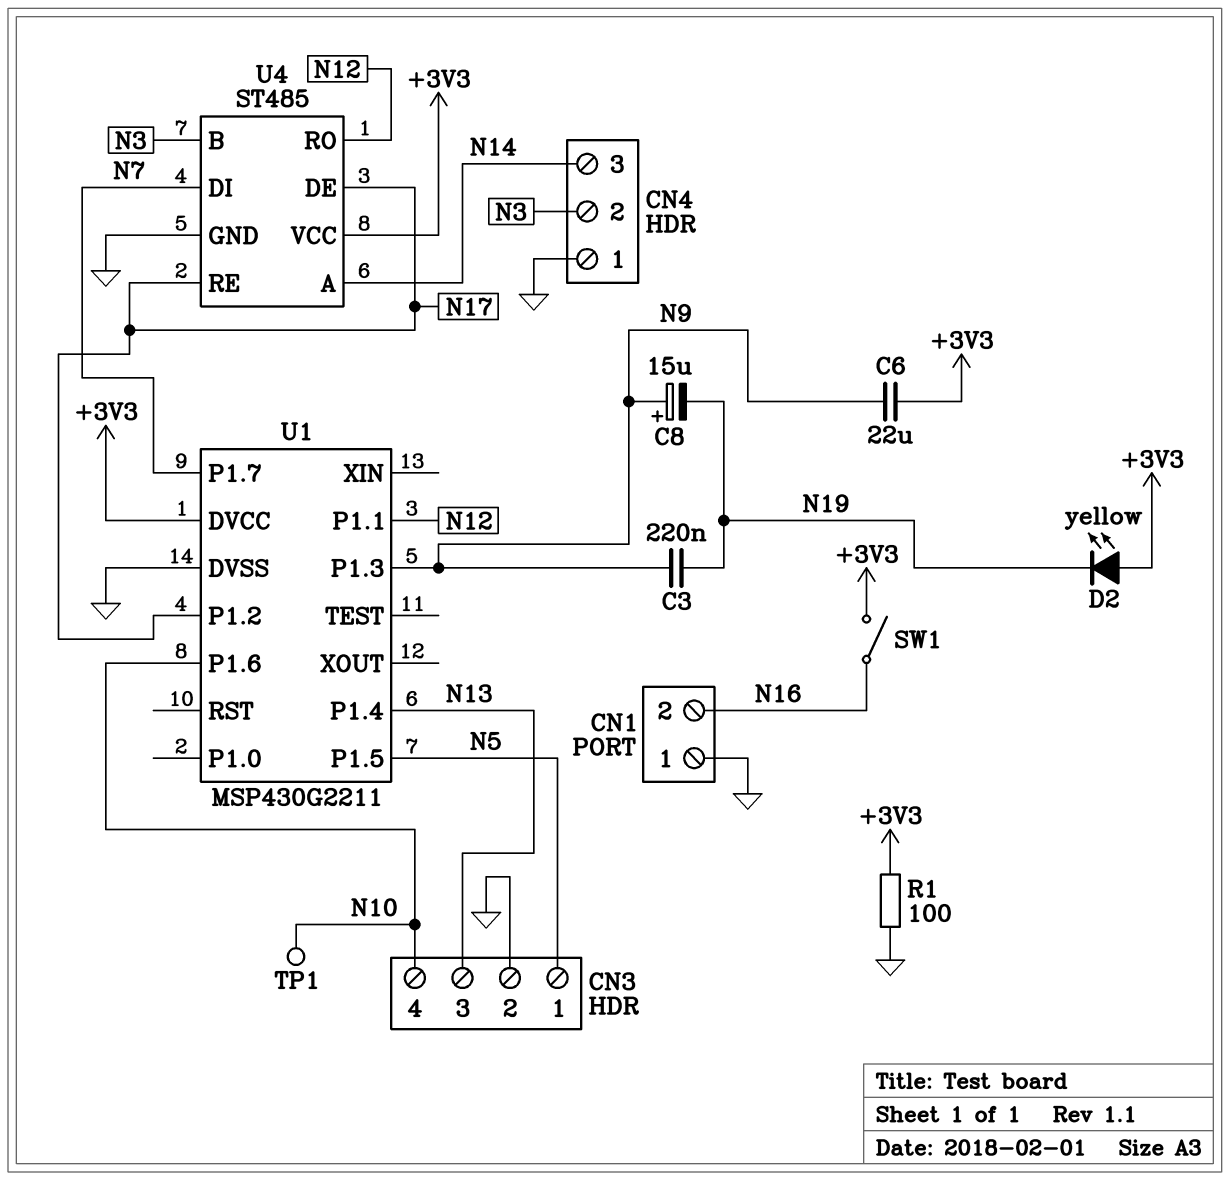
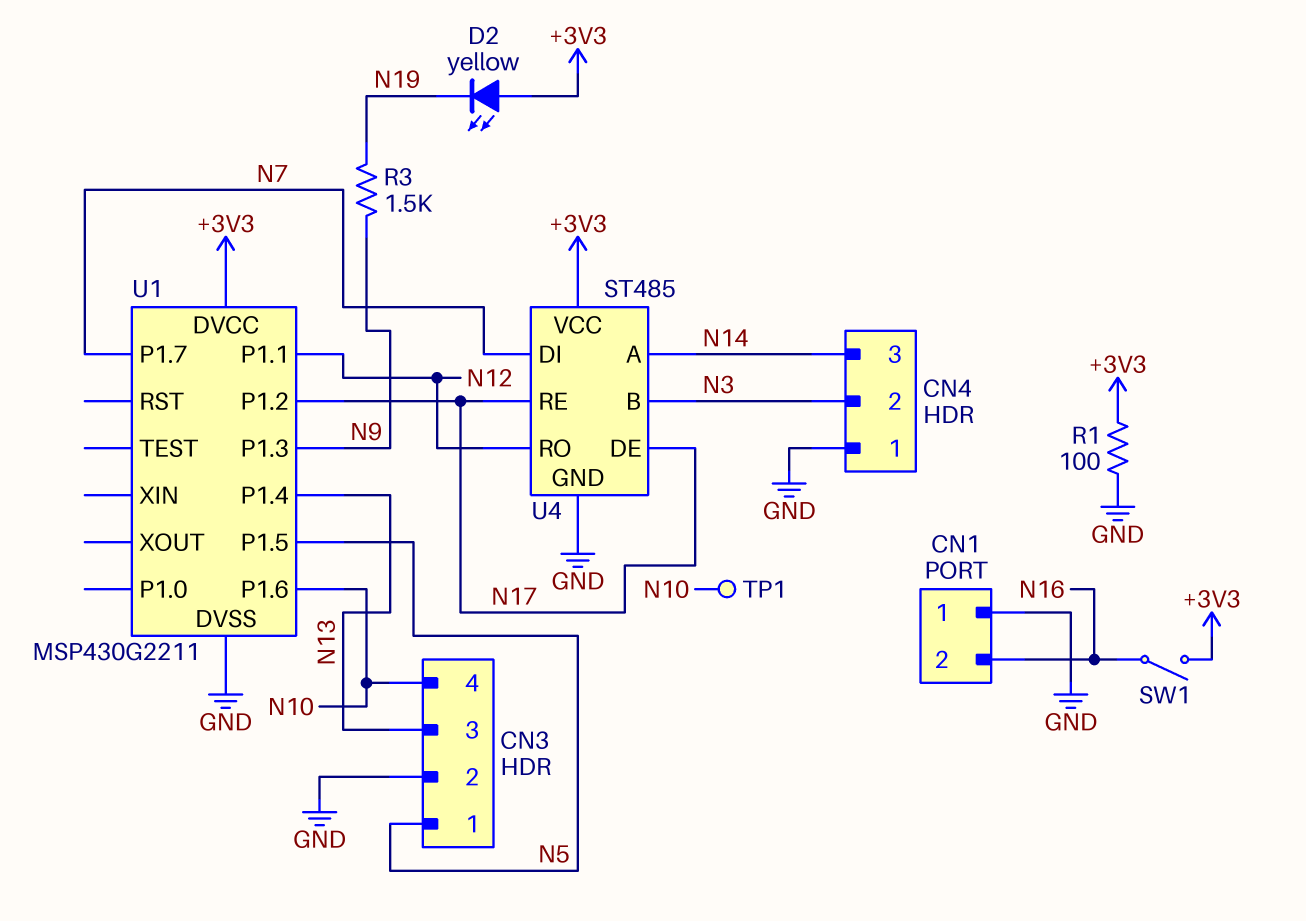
C3: 220nF (N9, N19) -> none
C6: 22uF (+3V3, N9) -> none
C8: 15uF (plus N9, minus N19) -> none
R3: none -> 1.5k (N9, N19)

